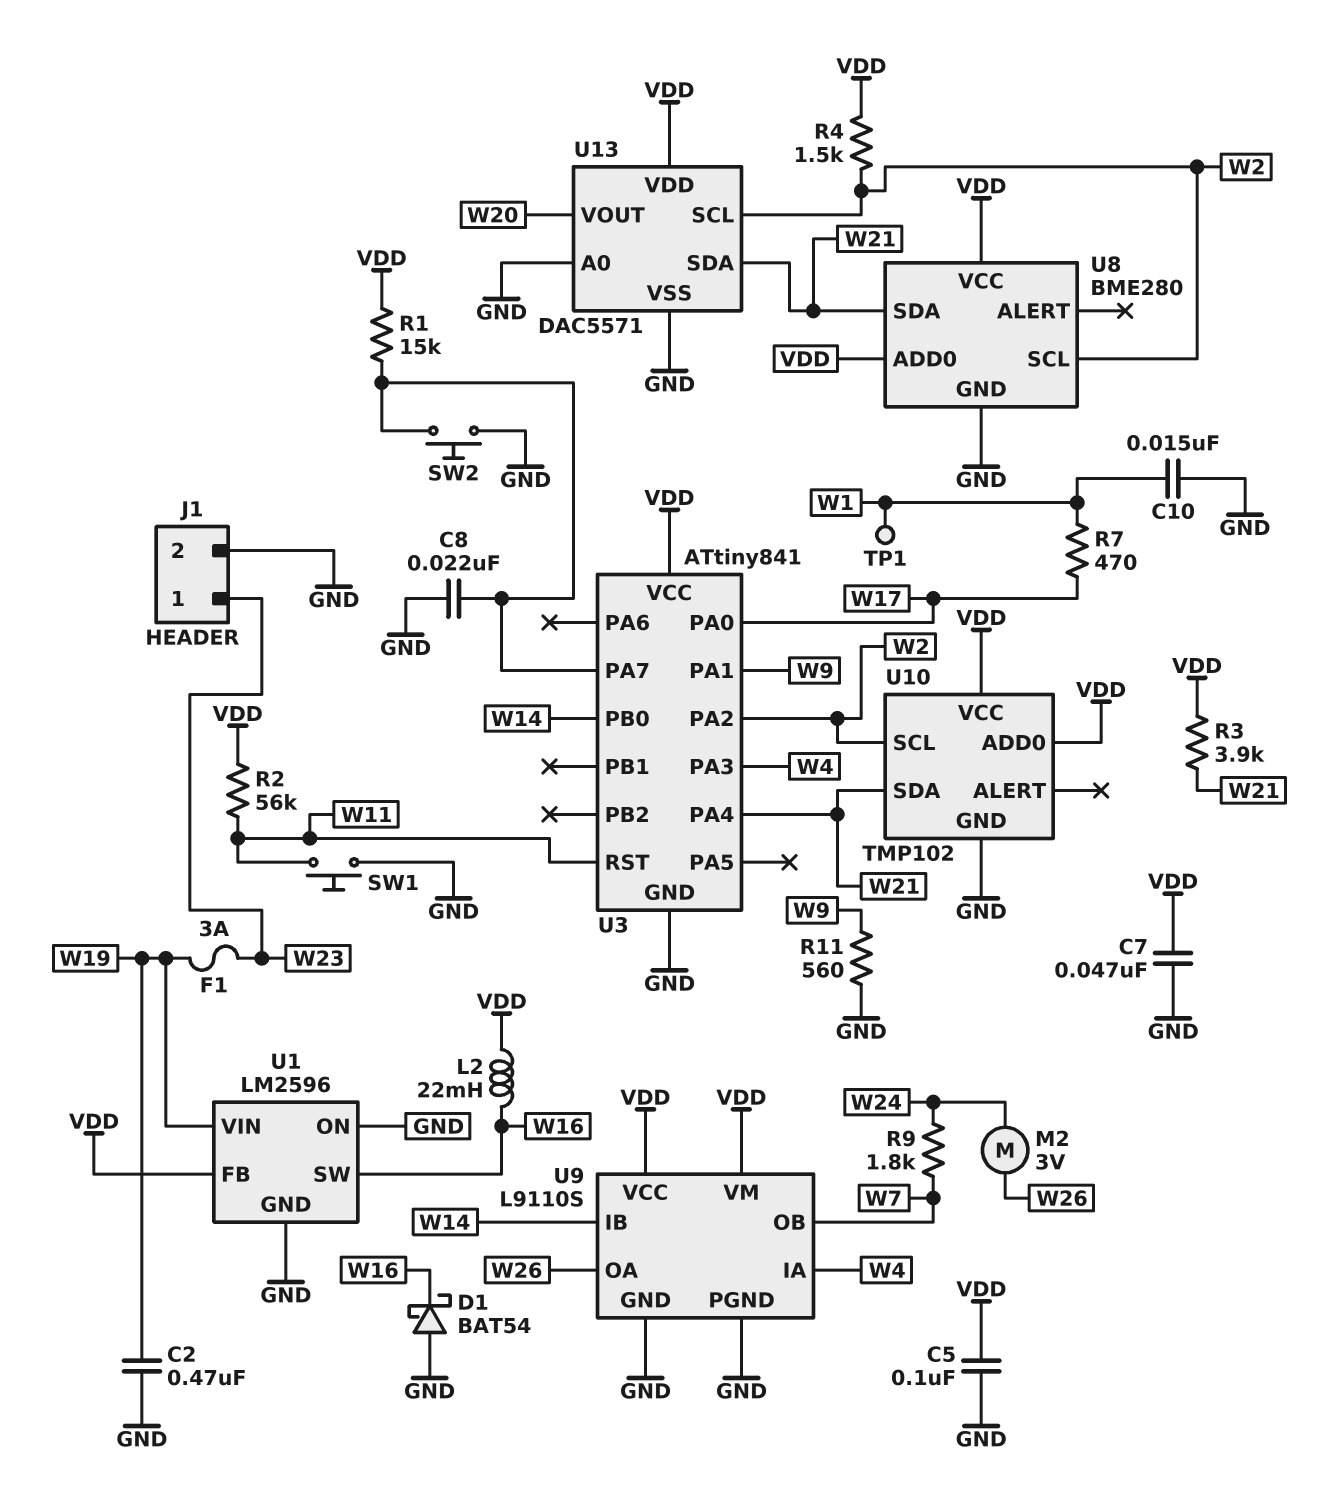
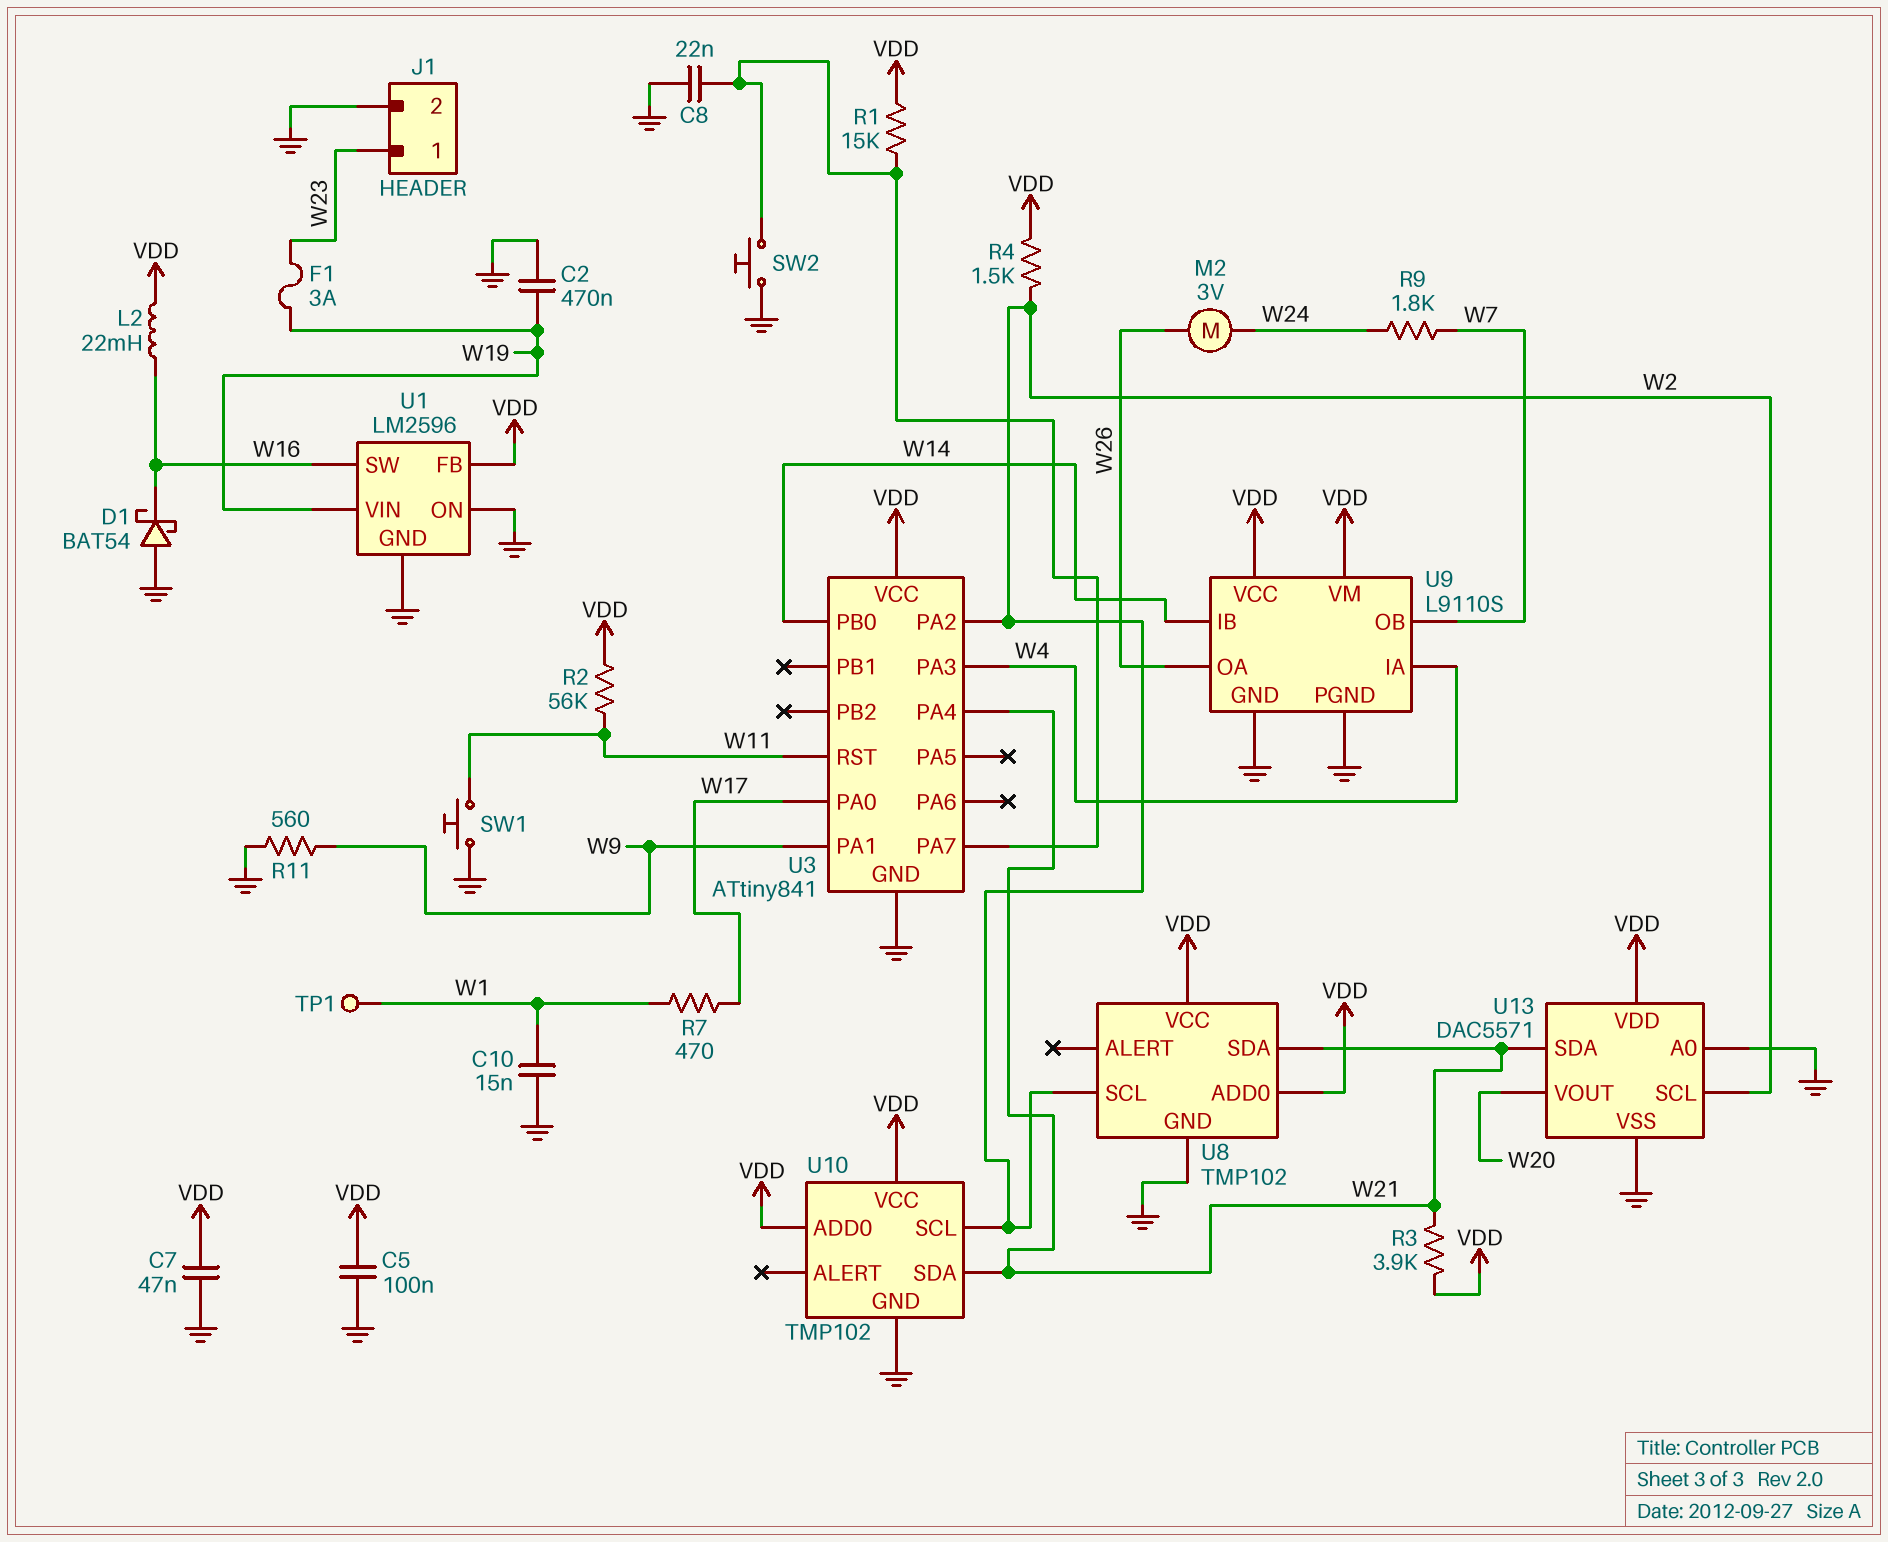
U8: BME280 -> TMP102

